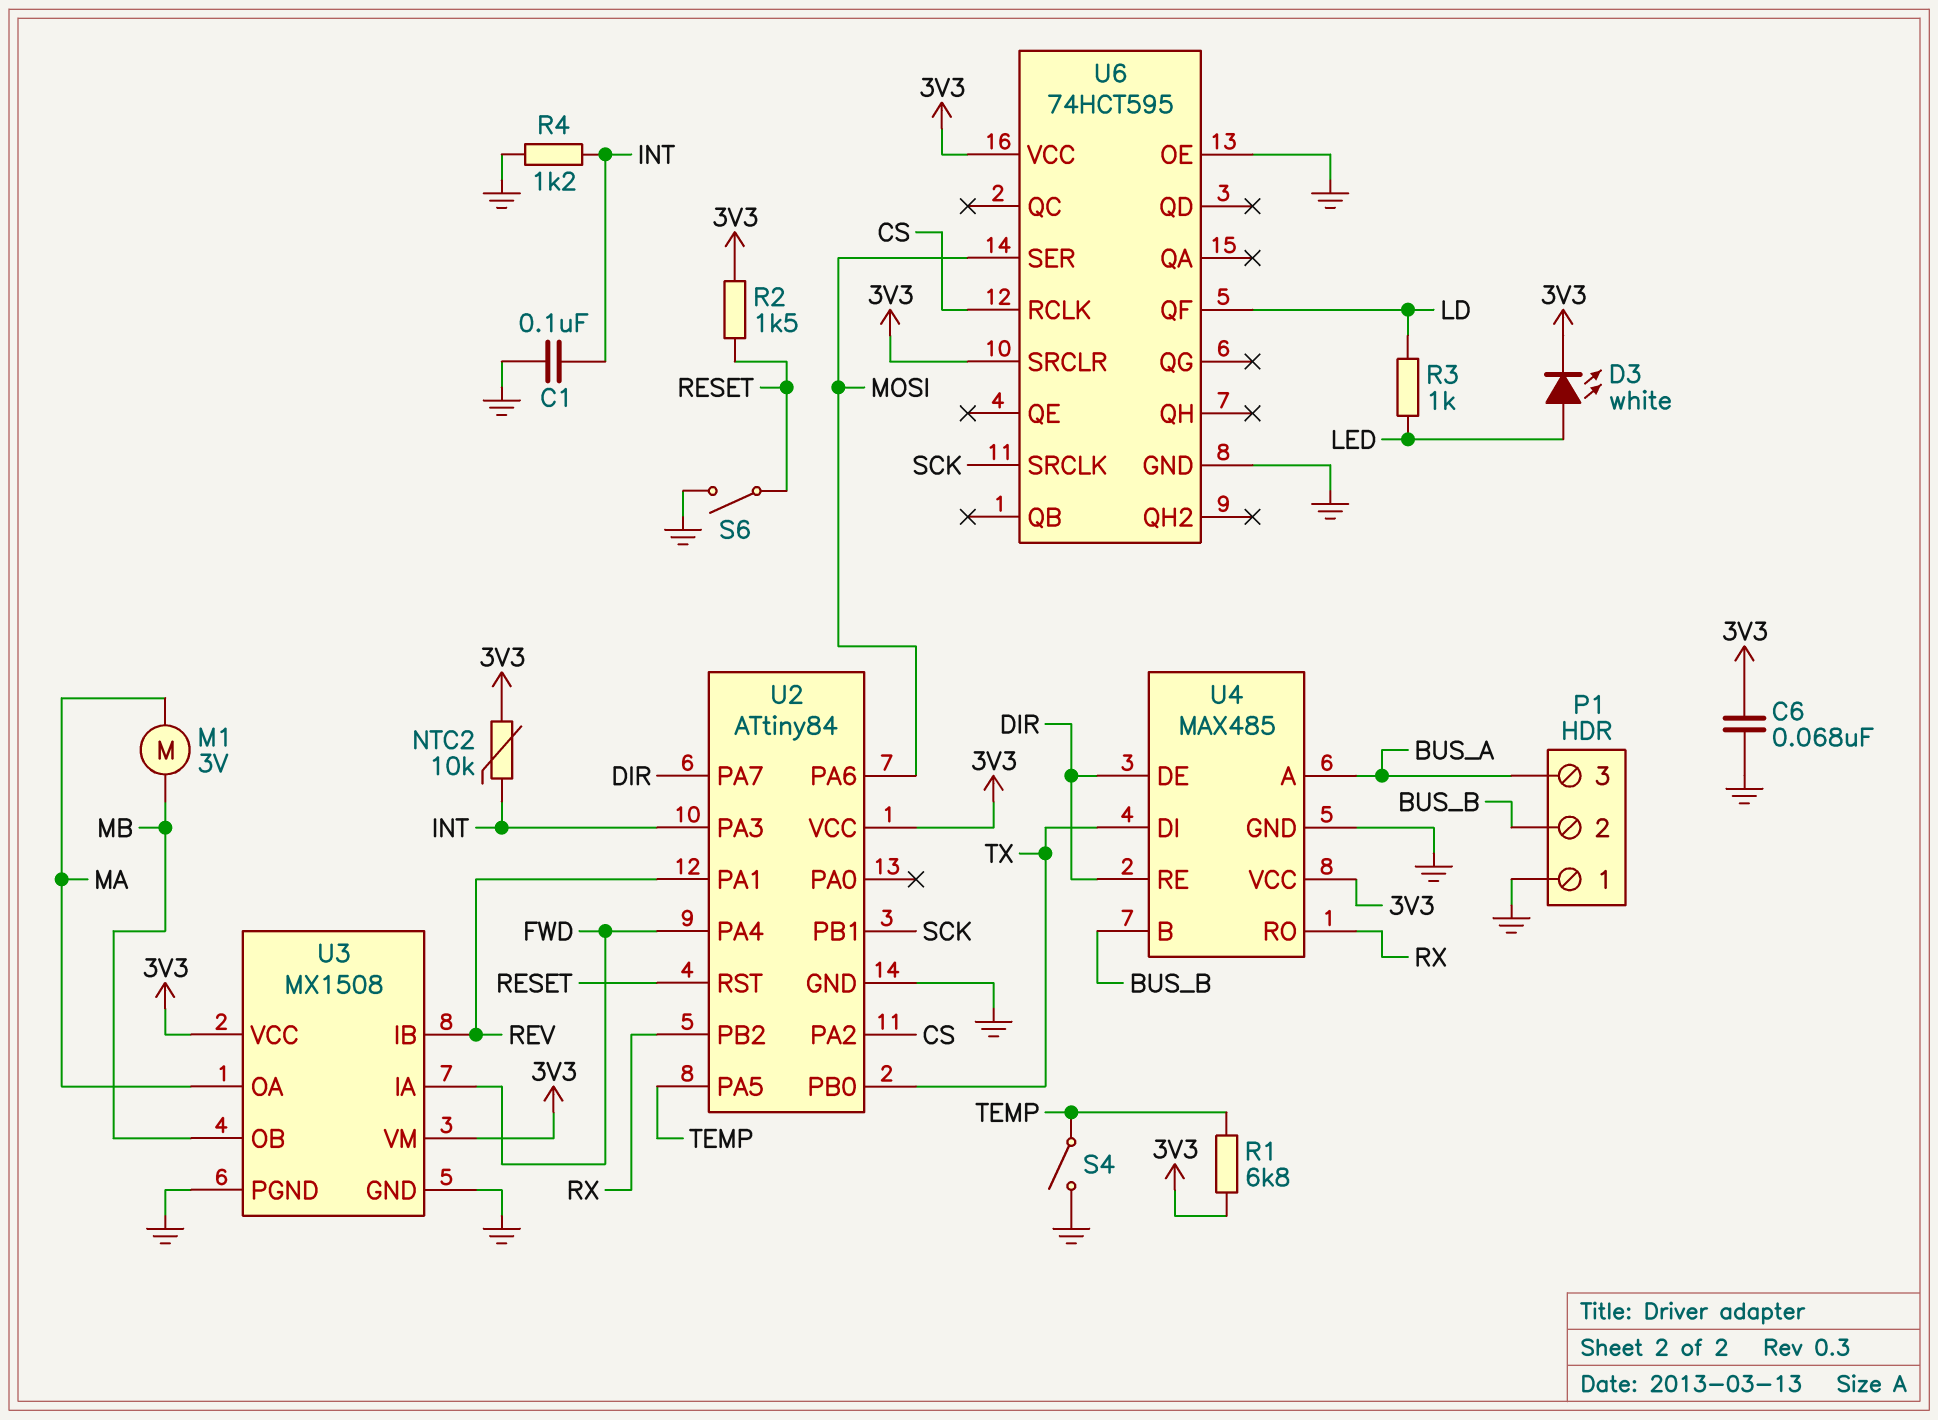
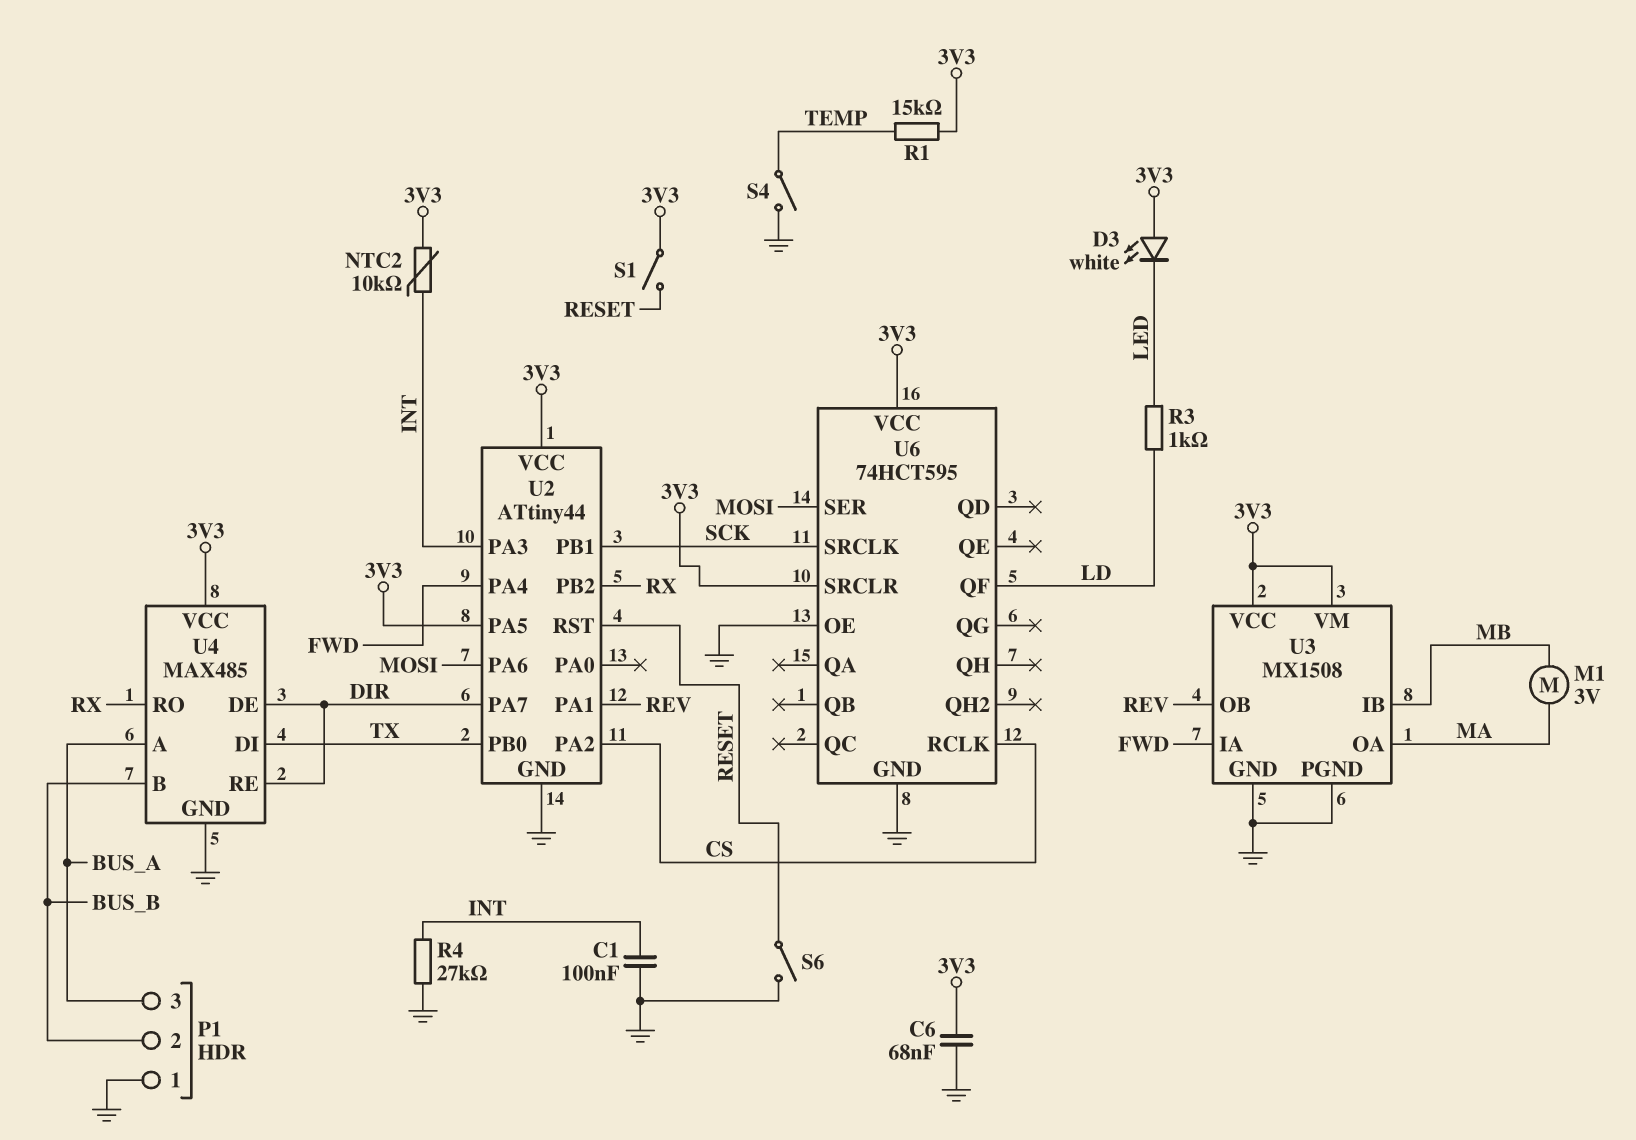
D3: LED white (A LED, K 3V3) -> LED white (A 3V3, K LED)
R1: 6.8k (3V3, TEMP) -> 15k (3V3, TEMP)
R2: 1.5k (3V3, RESET) -> none
R4: 1.2k (GND, INT) -> 27k (GND, INT)
S1: none -> switch (3V3, RESET)
U2: ATtiny84 -> ATtiny44
U2 pin PA5: TEMP -> 3V3
U3 pin IB: REV -> MB
U3 pin OB: MB -> REV

